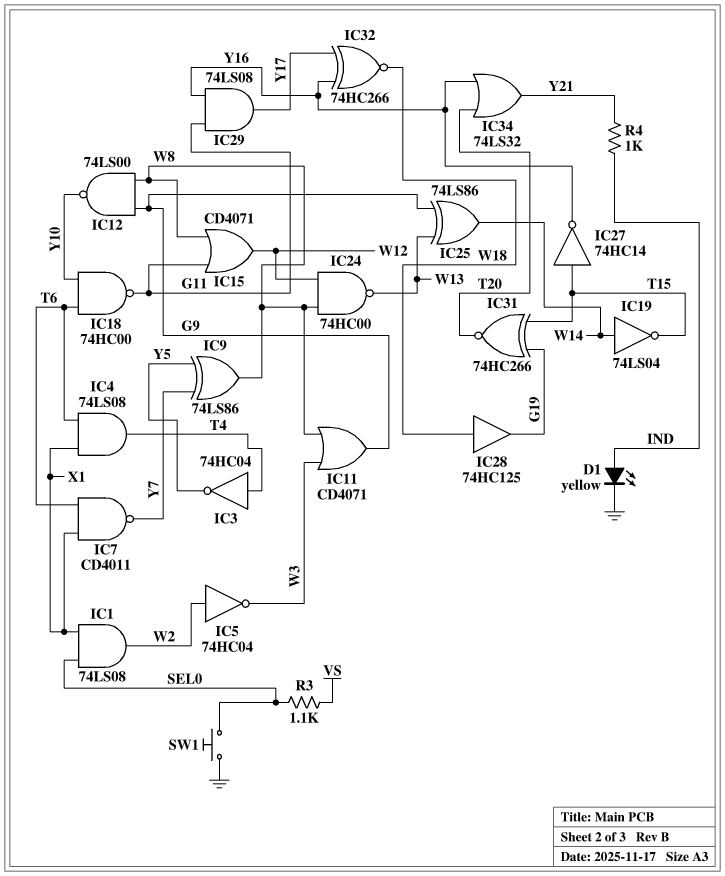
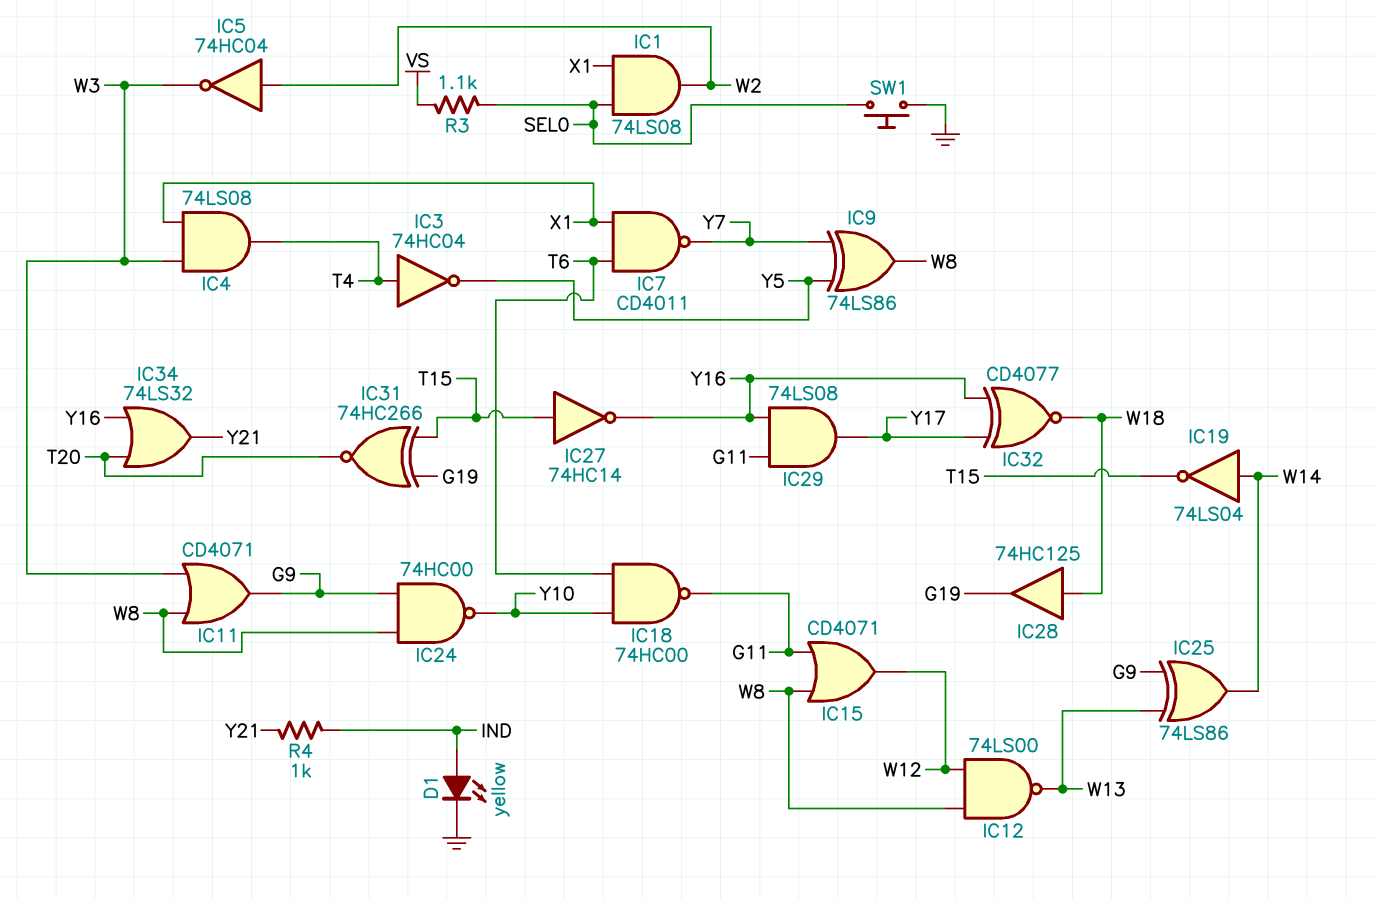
IC4: AND 74LS08 (in T6, in X1, out T4) -> AND 74LS08 (in W3, in X1, out T4)
IC12: NAND 74LS00 (in G9, in W8, out Y10) -> NAND 74LS00 (in W8, in W12, out W13)
IC24: NAND 74HC00 (in W8, in W12, out W13) -> NAND 74HC00 (in G9, in W8, out Y10)
IC32: XNOR 74HC266 (in Y16, in Y17, out W18) -> XNOR CD4077 (in Y16, in Y17, out W18)

